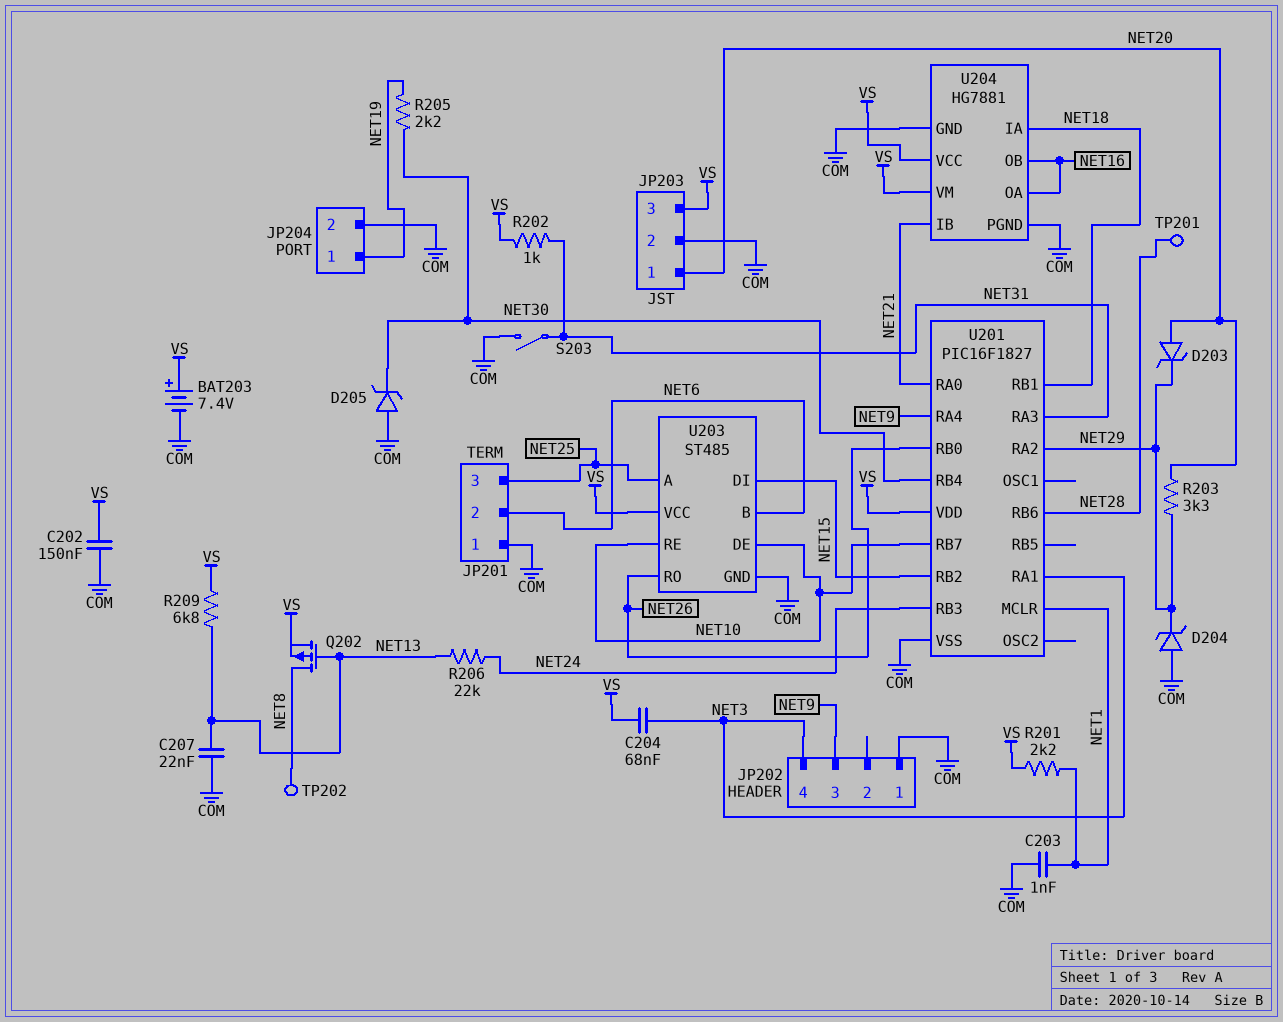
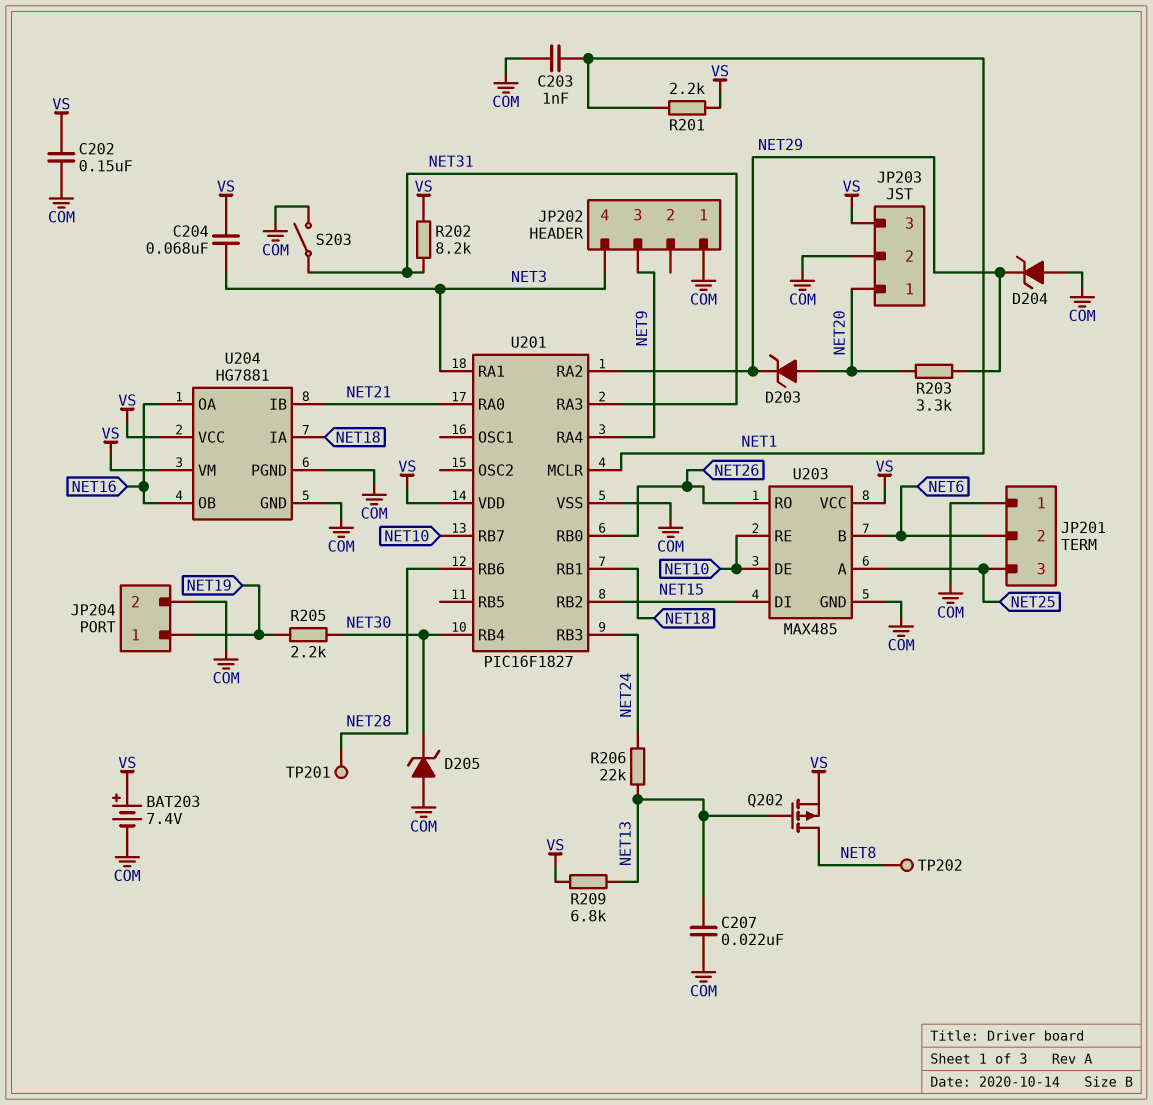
R202: 1k (NET31, VS) -> 8.2k (NET31, VS)
U203: ST485 -> MAX485

